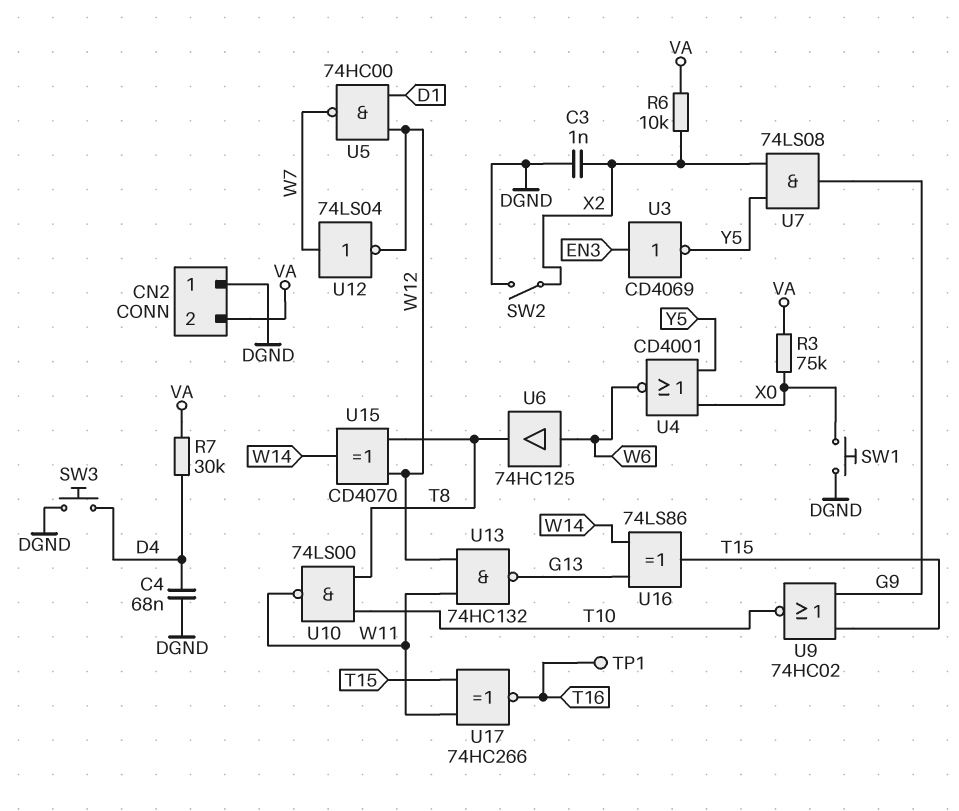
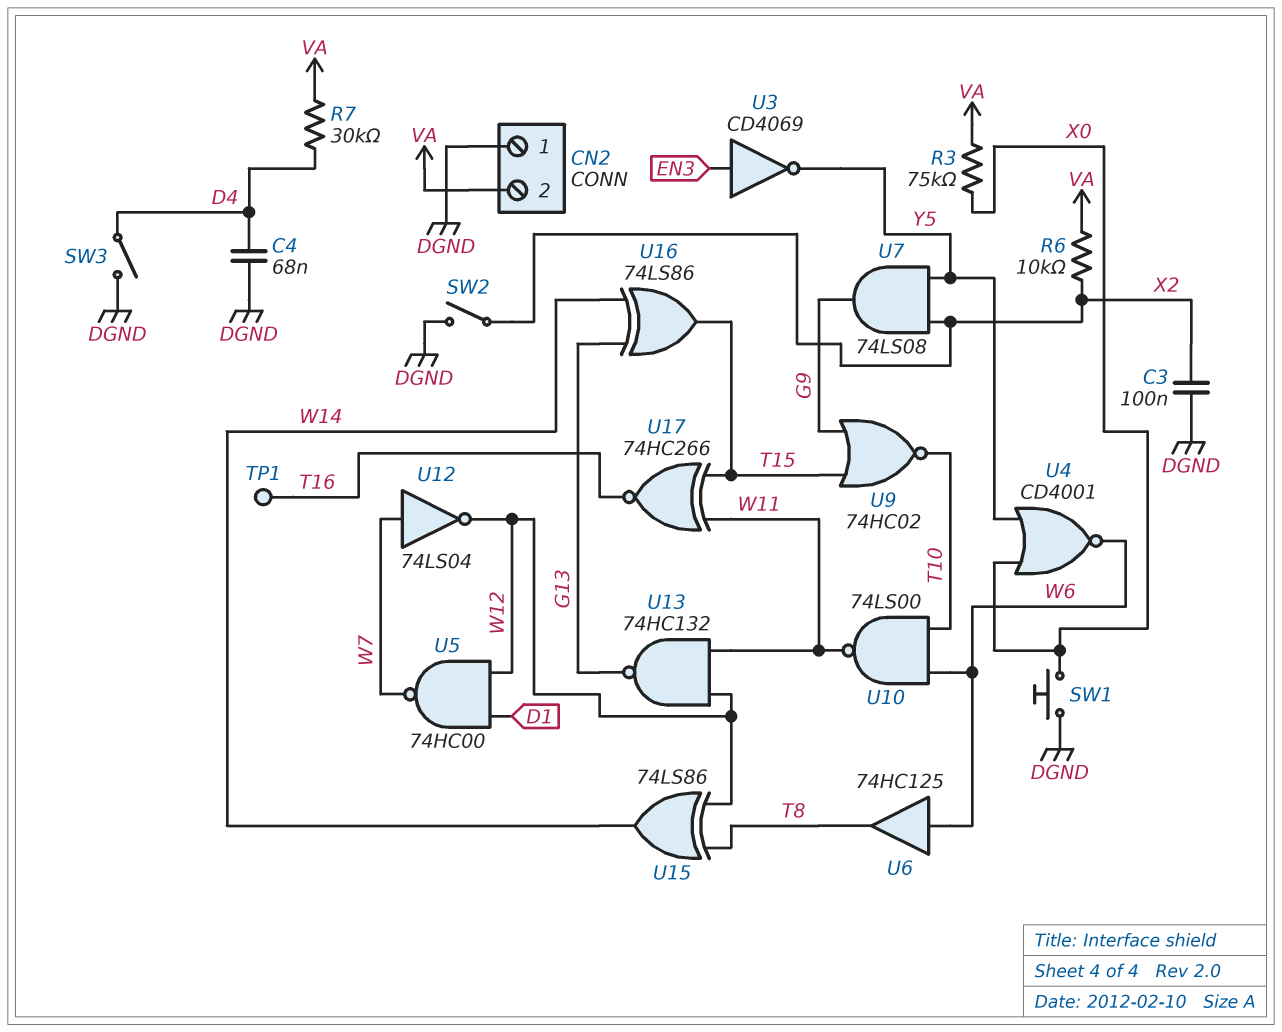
C3: 1nF (DGND, X2) -> 100nF (DGND, X2)
SW3: button (D4, DGND) -> switch (D4, DGND)
U10: NAND 74LS00 (in T8, in T10, out W11) -> NAND 74LS00 (in T10, in W6, out W11)
U15: XOR CD4070 (in T8, in W12, out W14) -> XOR 74LS86 (in T8, in W12, out W14)

